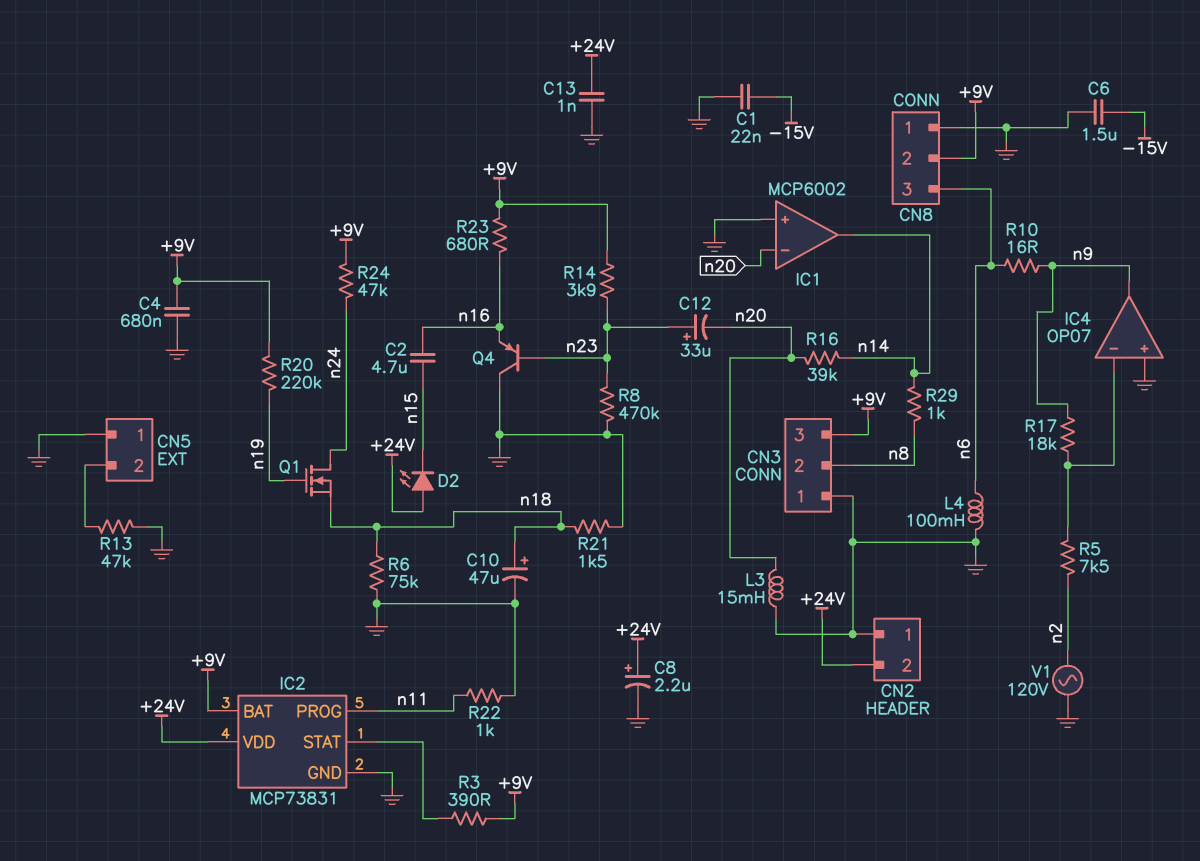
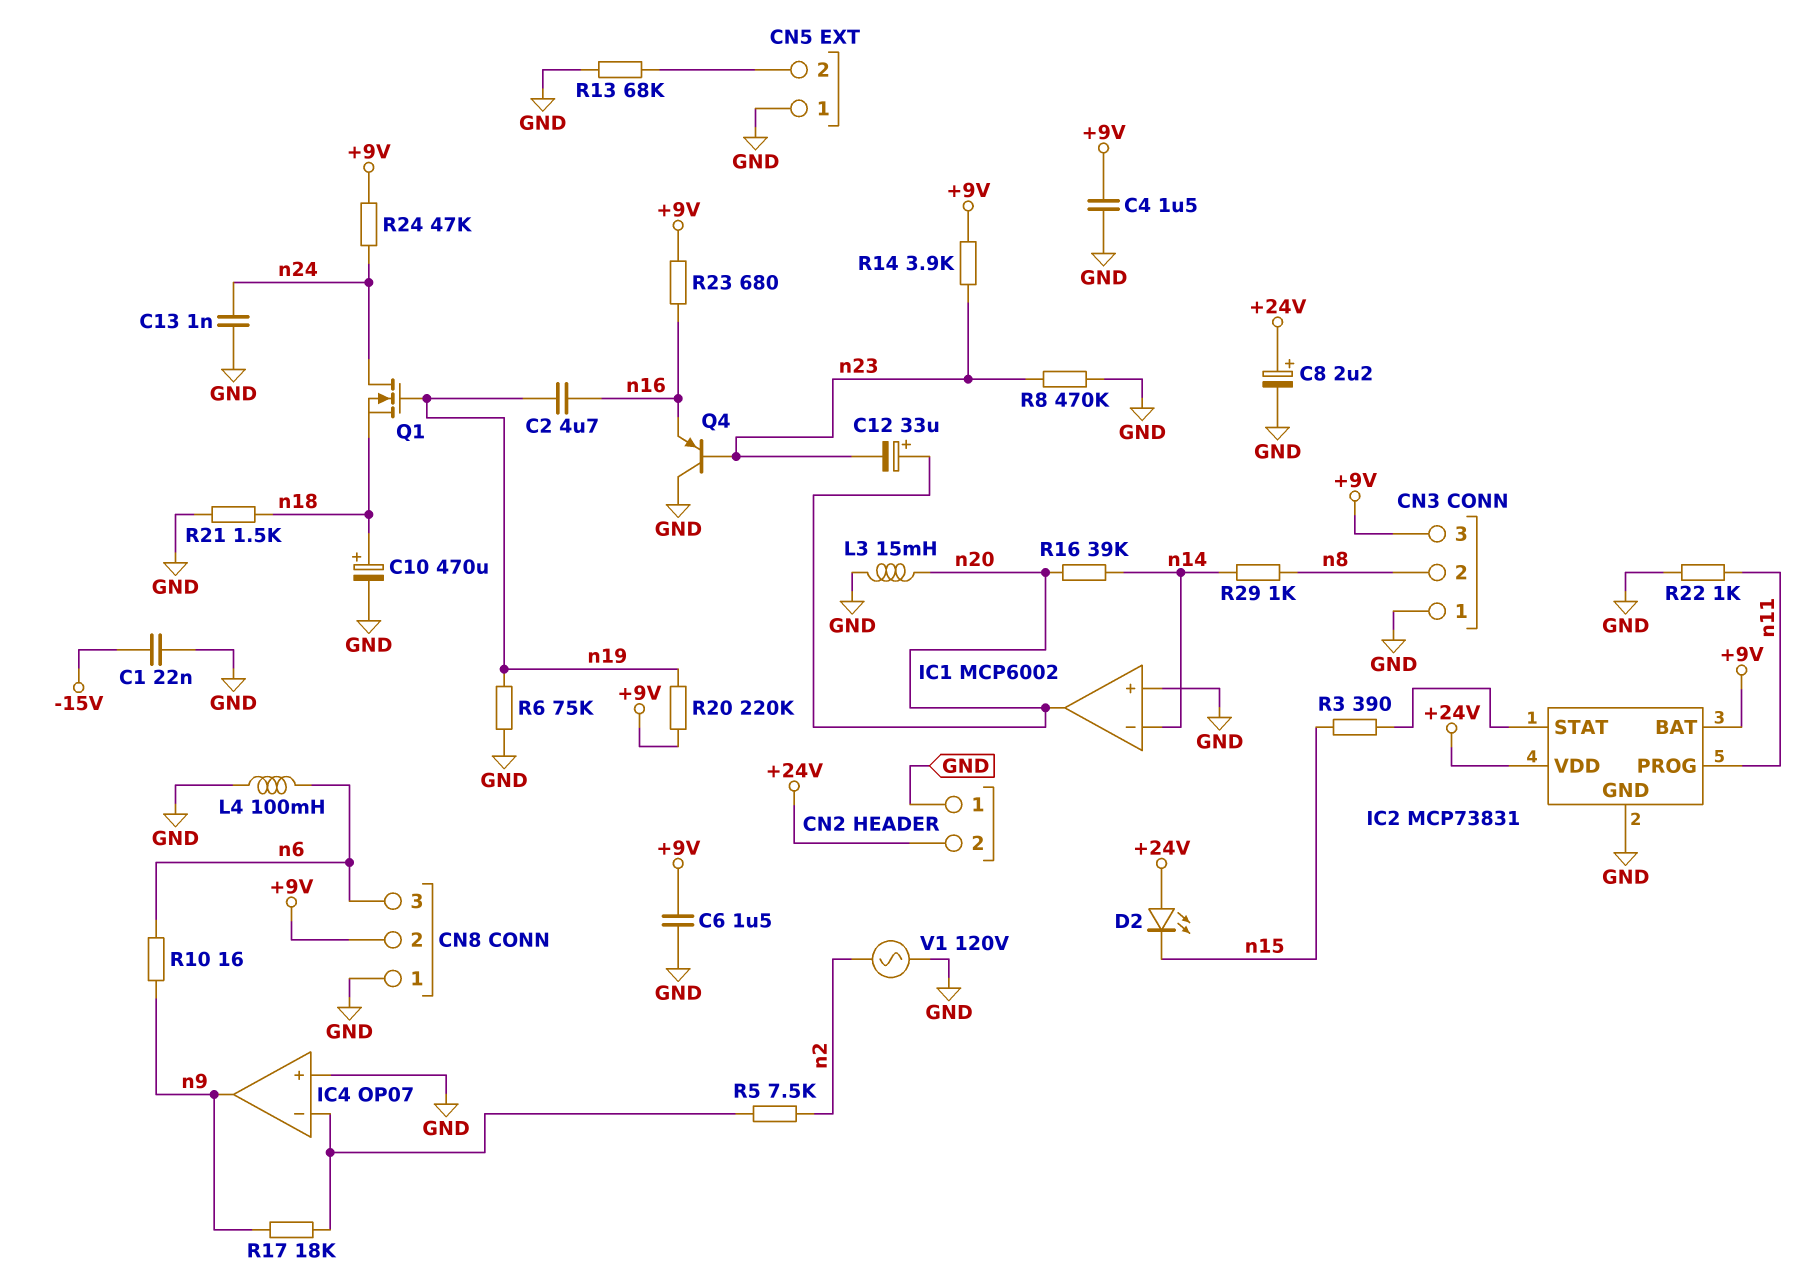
C2: 4.7uF (n15, n16) -> 4.7uF (n16, n19)
C4: 680nF (+9V, GND) -> 1.5uF (+9V, GND)
C6: 1.5uF (-15V, GND) -> 1.5uF (+9V, GND)
C10: 47uF (plus n18, minus GND) -> 470uF (plus n18, minus GND)
C12: 33uF (plus n23, minus n20) -> 33uF (plus n20, minus n23)
C13: 1nF (+24V, GND) -> 1nF (GND, n24)
IC1 pin in-: n20 -> n14
IC1 pin out: n14 -> n20
R3: 390 (+9V, IC2/STAT) -> 390 (IC2/STAT, n15)
R6: 75k (GND, n18) -> 75k (GND, n19)
R13: 47k (CN5/2, GND) -> 68k (CN5/2, GND)

